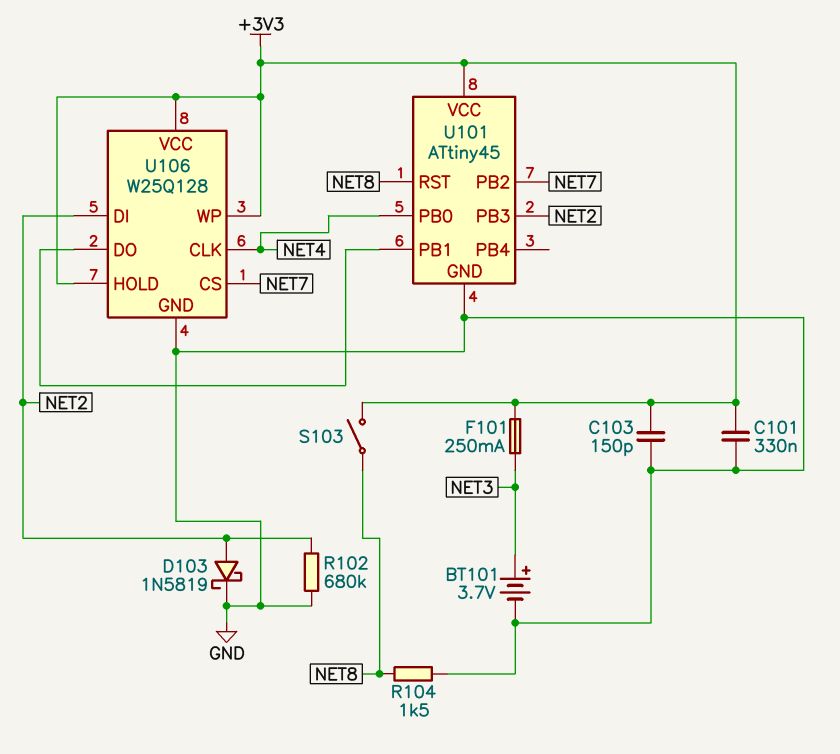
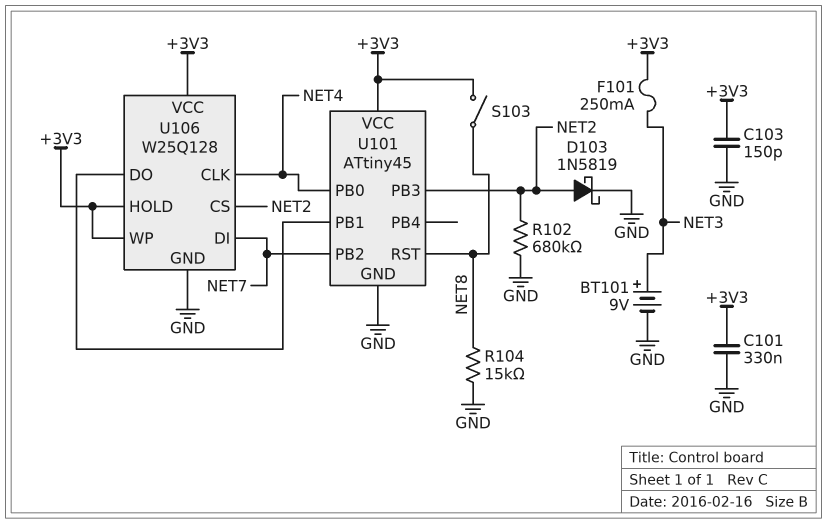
BT101: 3.7V (plus NET3, minus GND) -> 9V (plus NET3, minus GND)
R104: 1.5k (GND, NET8) -> 15k (GND, NET8)
U106 pin CS: NET7 -> NET2
U106 pin DI: NET2 -> NET7

